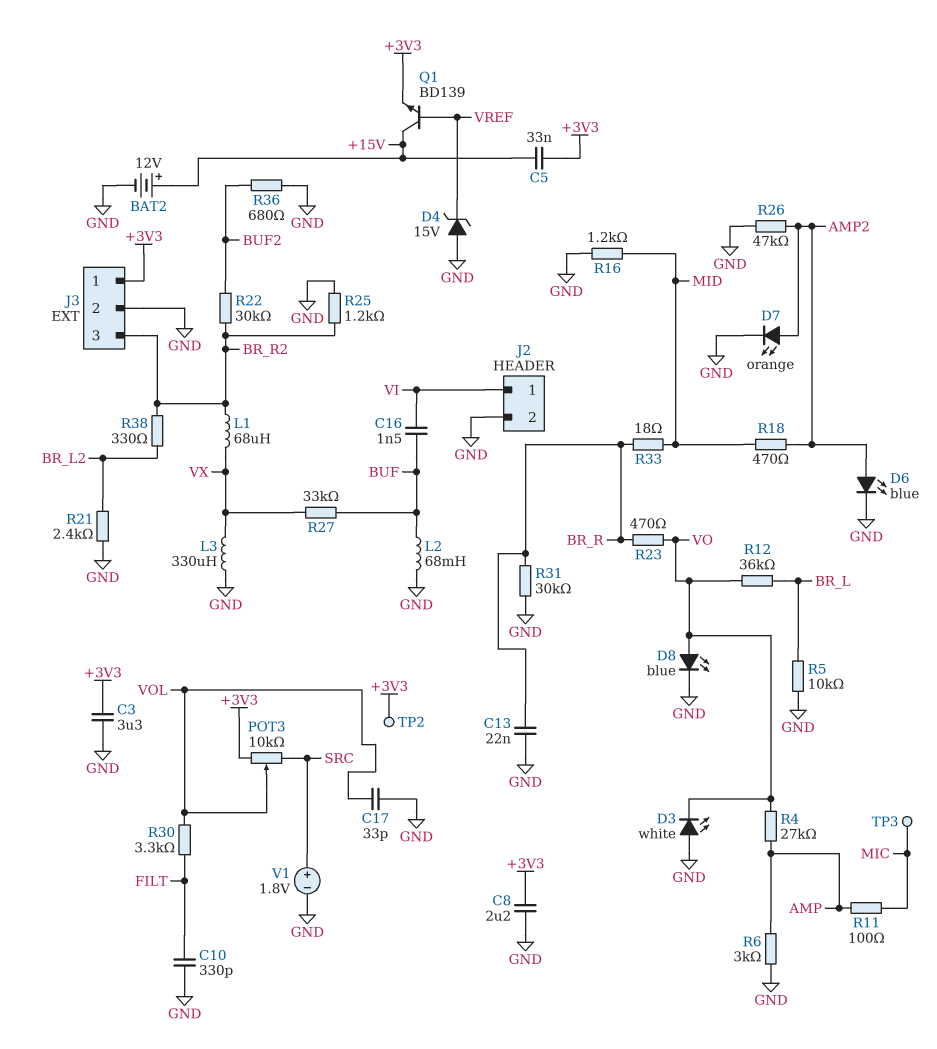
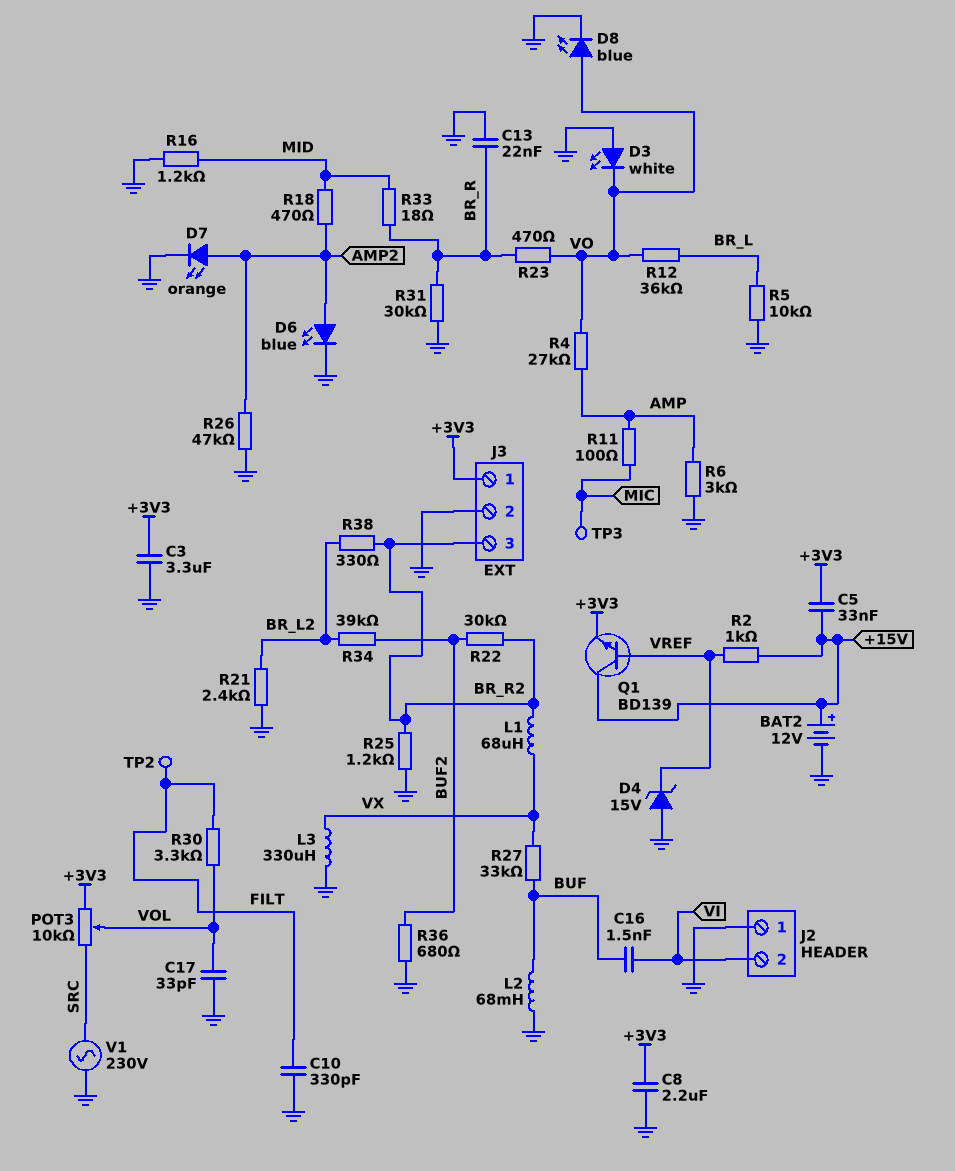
J2 pin 1: VI -> GND
J2 pin 2: GND -> VI
R2: none -> 1k (+15V, VREF)
R34: none -> 39k (BR_L2, BUF2)
TP2: test point (+3V3) -> test point (FILT)
V1: 1.8V (plus SRC, minus GND) -> AC 230V (GND, SRC)

